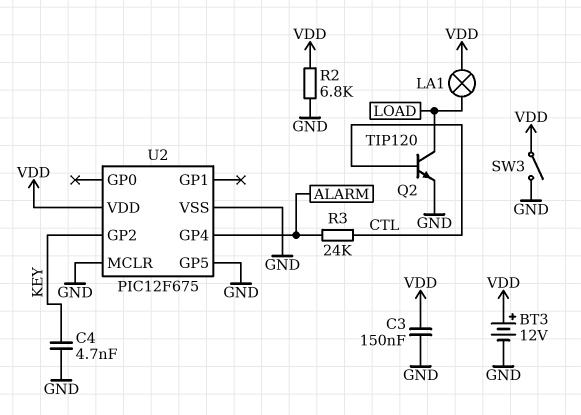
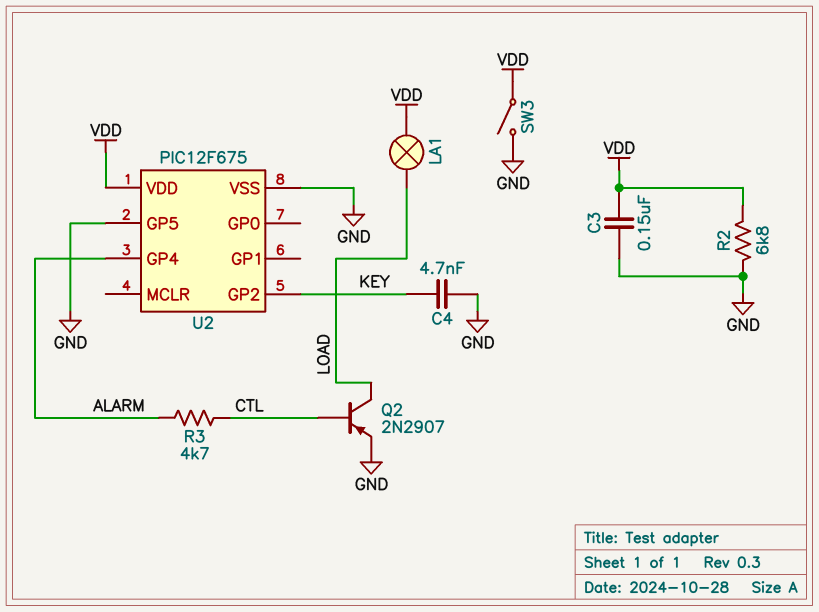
BT3: 12V (plus VDD, minus GND) -> none
Q2: NPN TIP120 (B CTL, C LOAD, E GND) -> PNP 2N2907 (B CTL, C LOAD, E GND)
R3: 24k (ALARM, CTL) -> 4.7k (ALARM, CTL)
U2 pin MCLR: GND -> none

